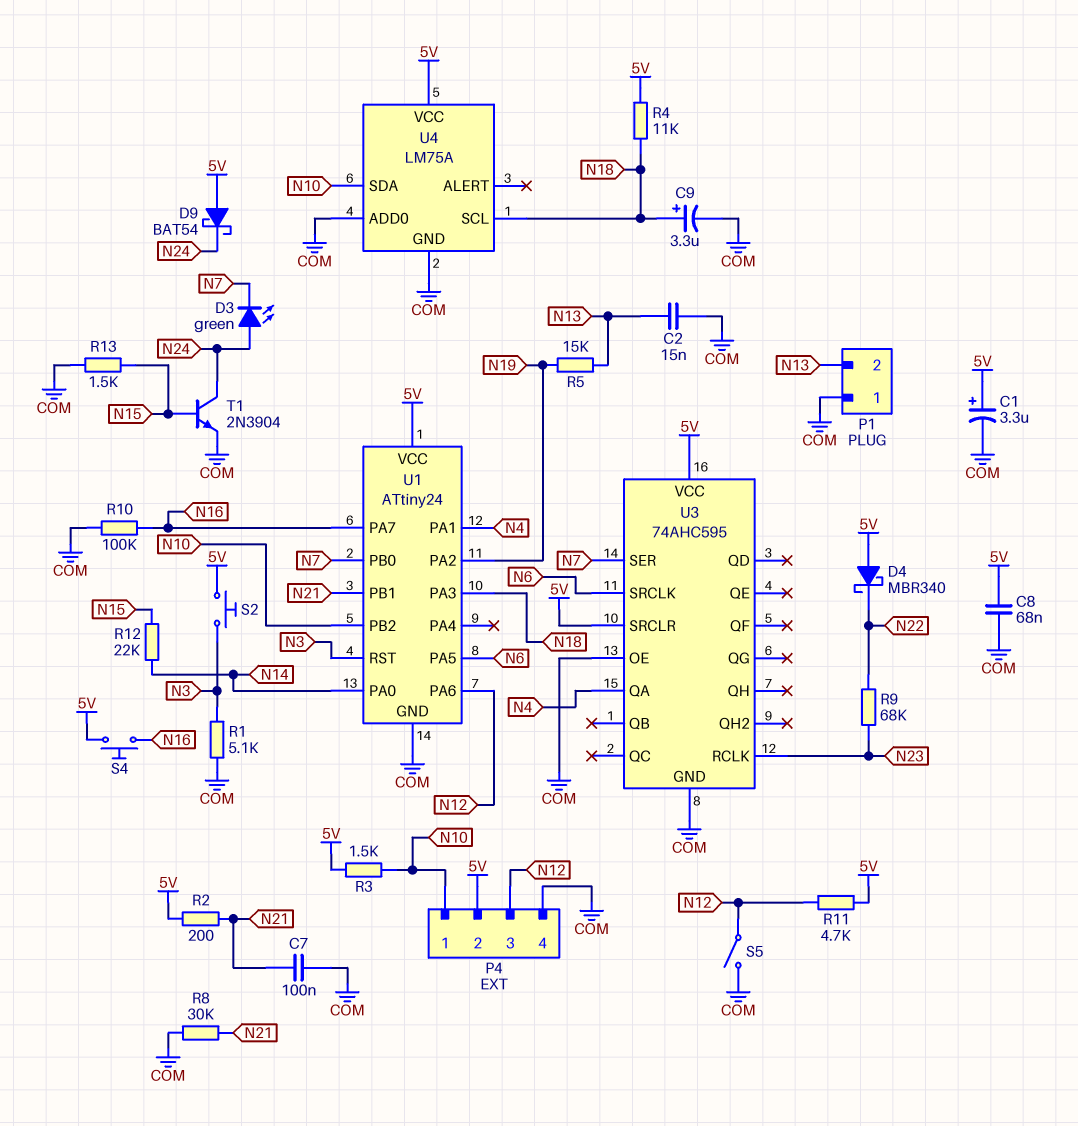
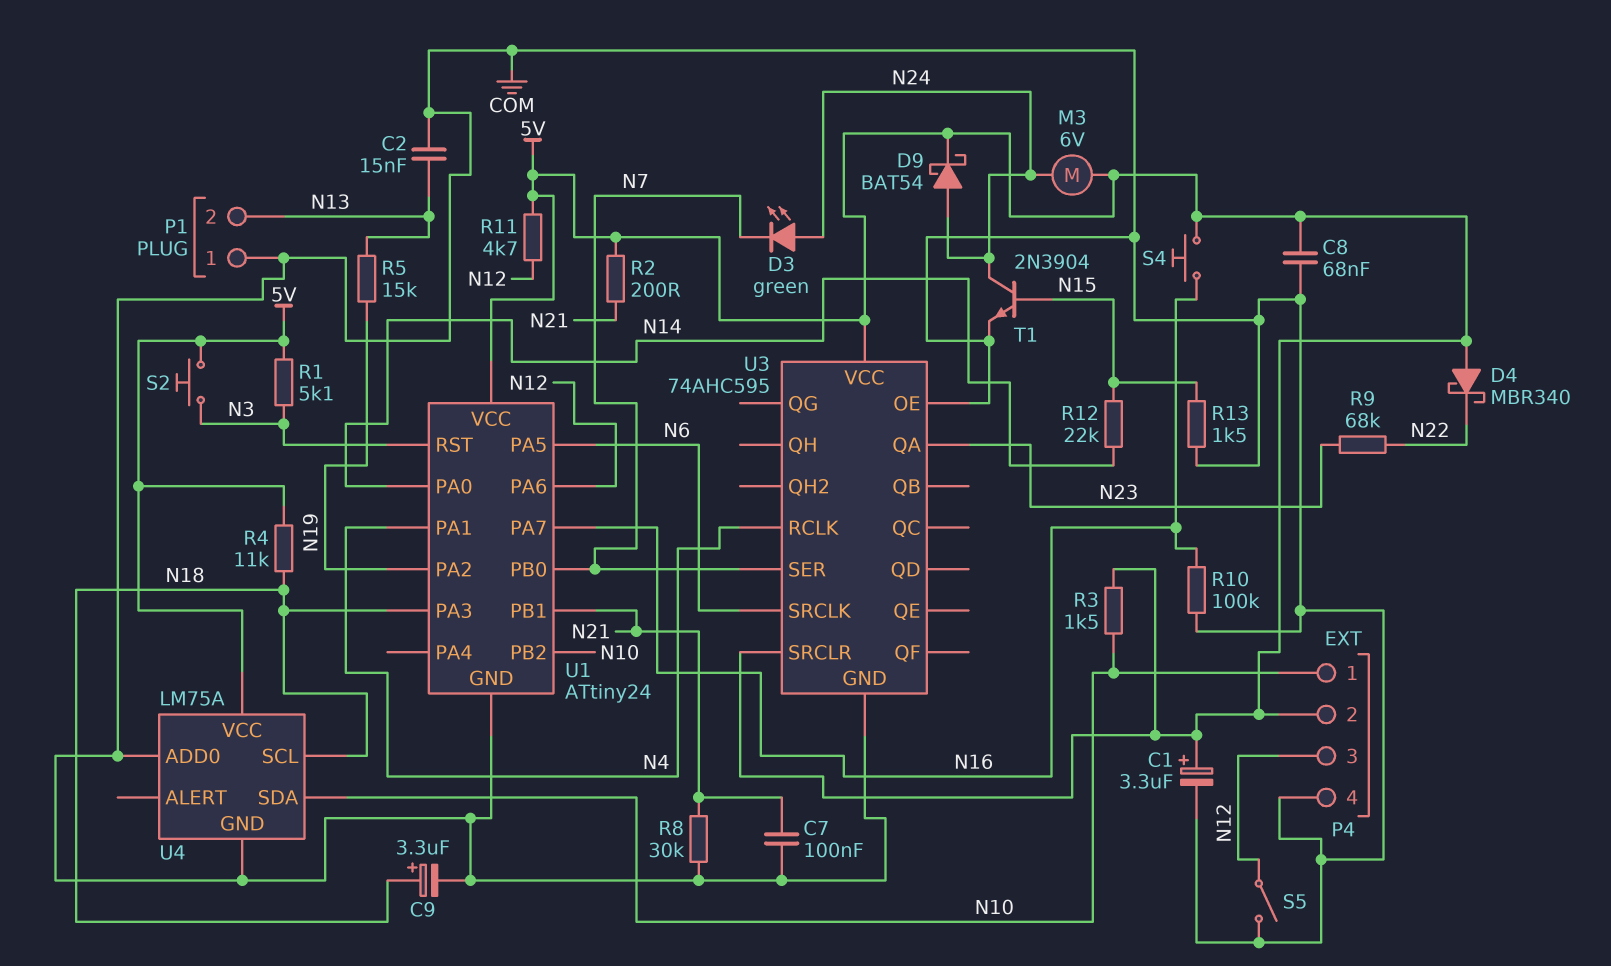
D9: schottky BAT54 (A 5V, K N24) -> schottky BAT54 (A N24, K 5V)
M3: none -> motor 6V (5V, N24)
R1: 5.1k (COM, N3) -> 5.1k (5V, N3)
U3 pin QA: N4 -> N23
U3 pin RCLK: N23 -> N4

